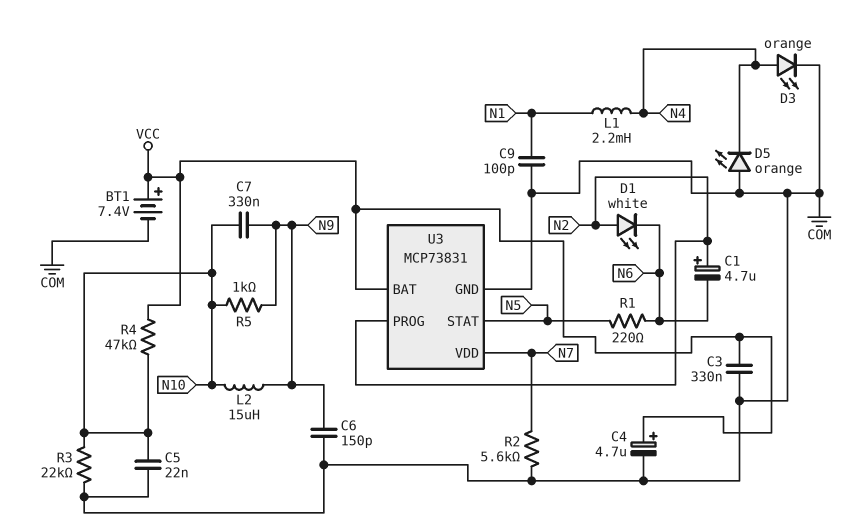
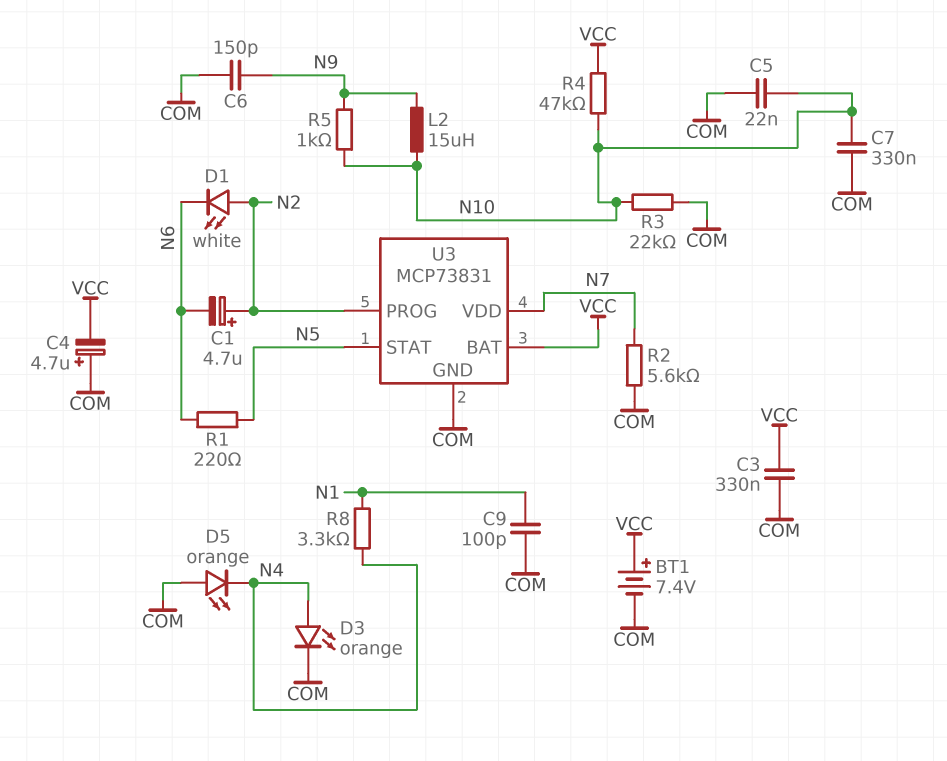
C4: 4.7uF (plus VCC, minus COM) -> 4.7uF (plus COM, minus VCC)
C7: 330nF (N9, N10) -> 330nF (COM, N10)
L1: 2.2mH (N1, N4) -> none
R8: none -> 3.3k (N1, N4)

